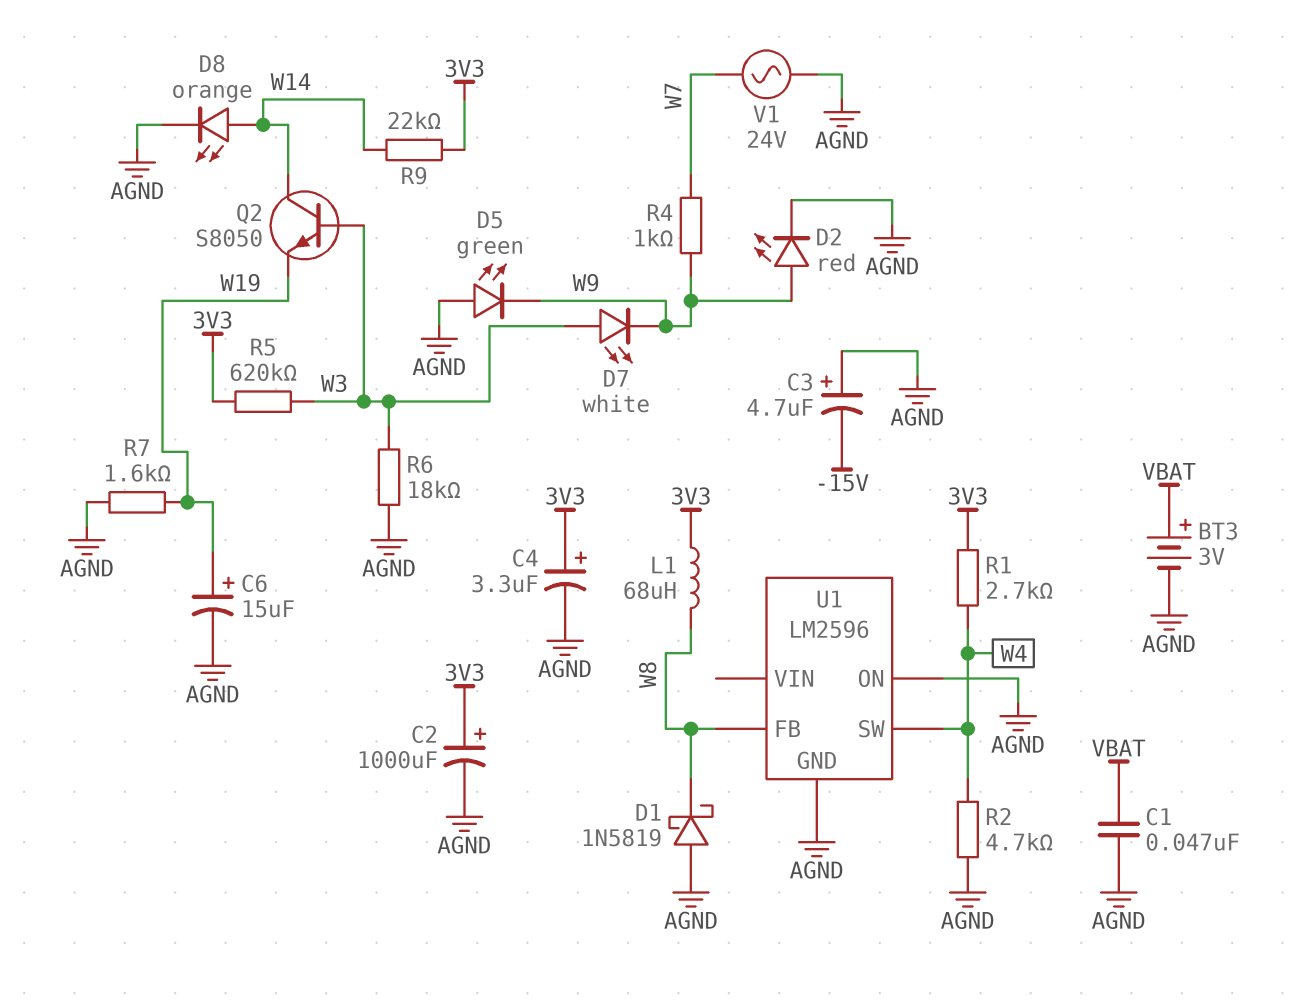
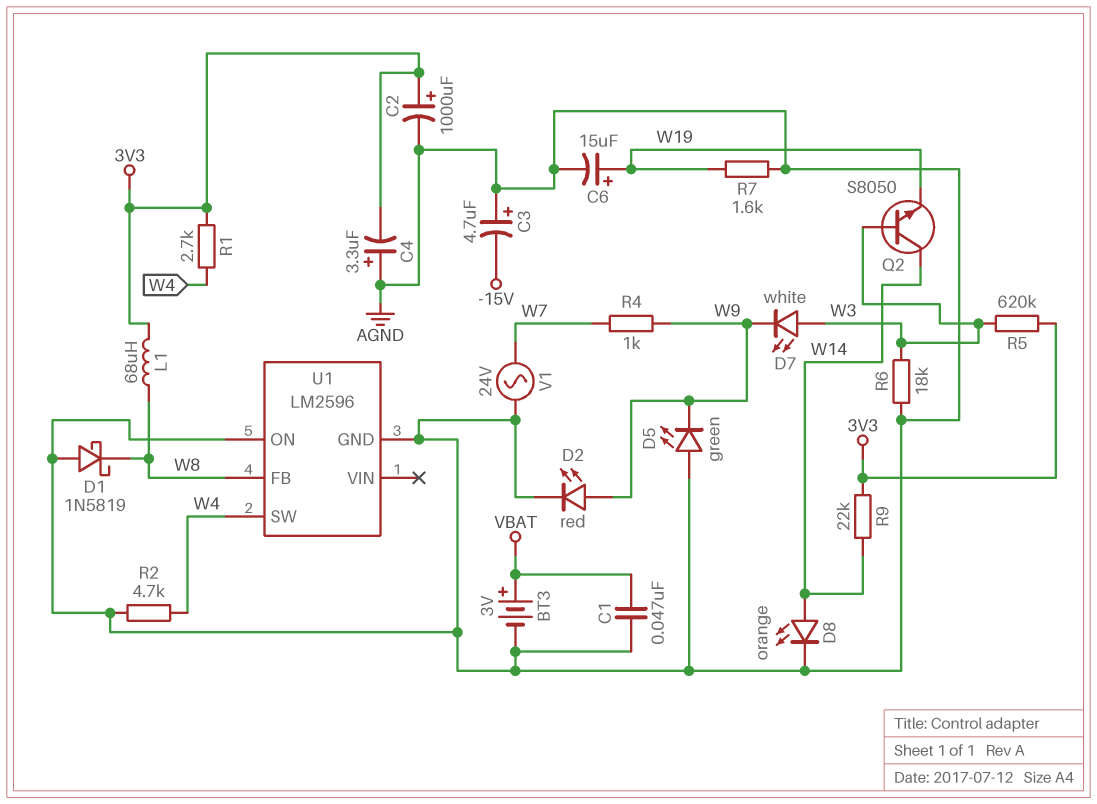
C4: 3.3uF (plus 3V3, minus AGND) -> 3.3uF (plus AGND, minus 3V3)

